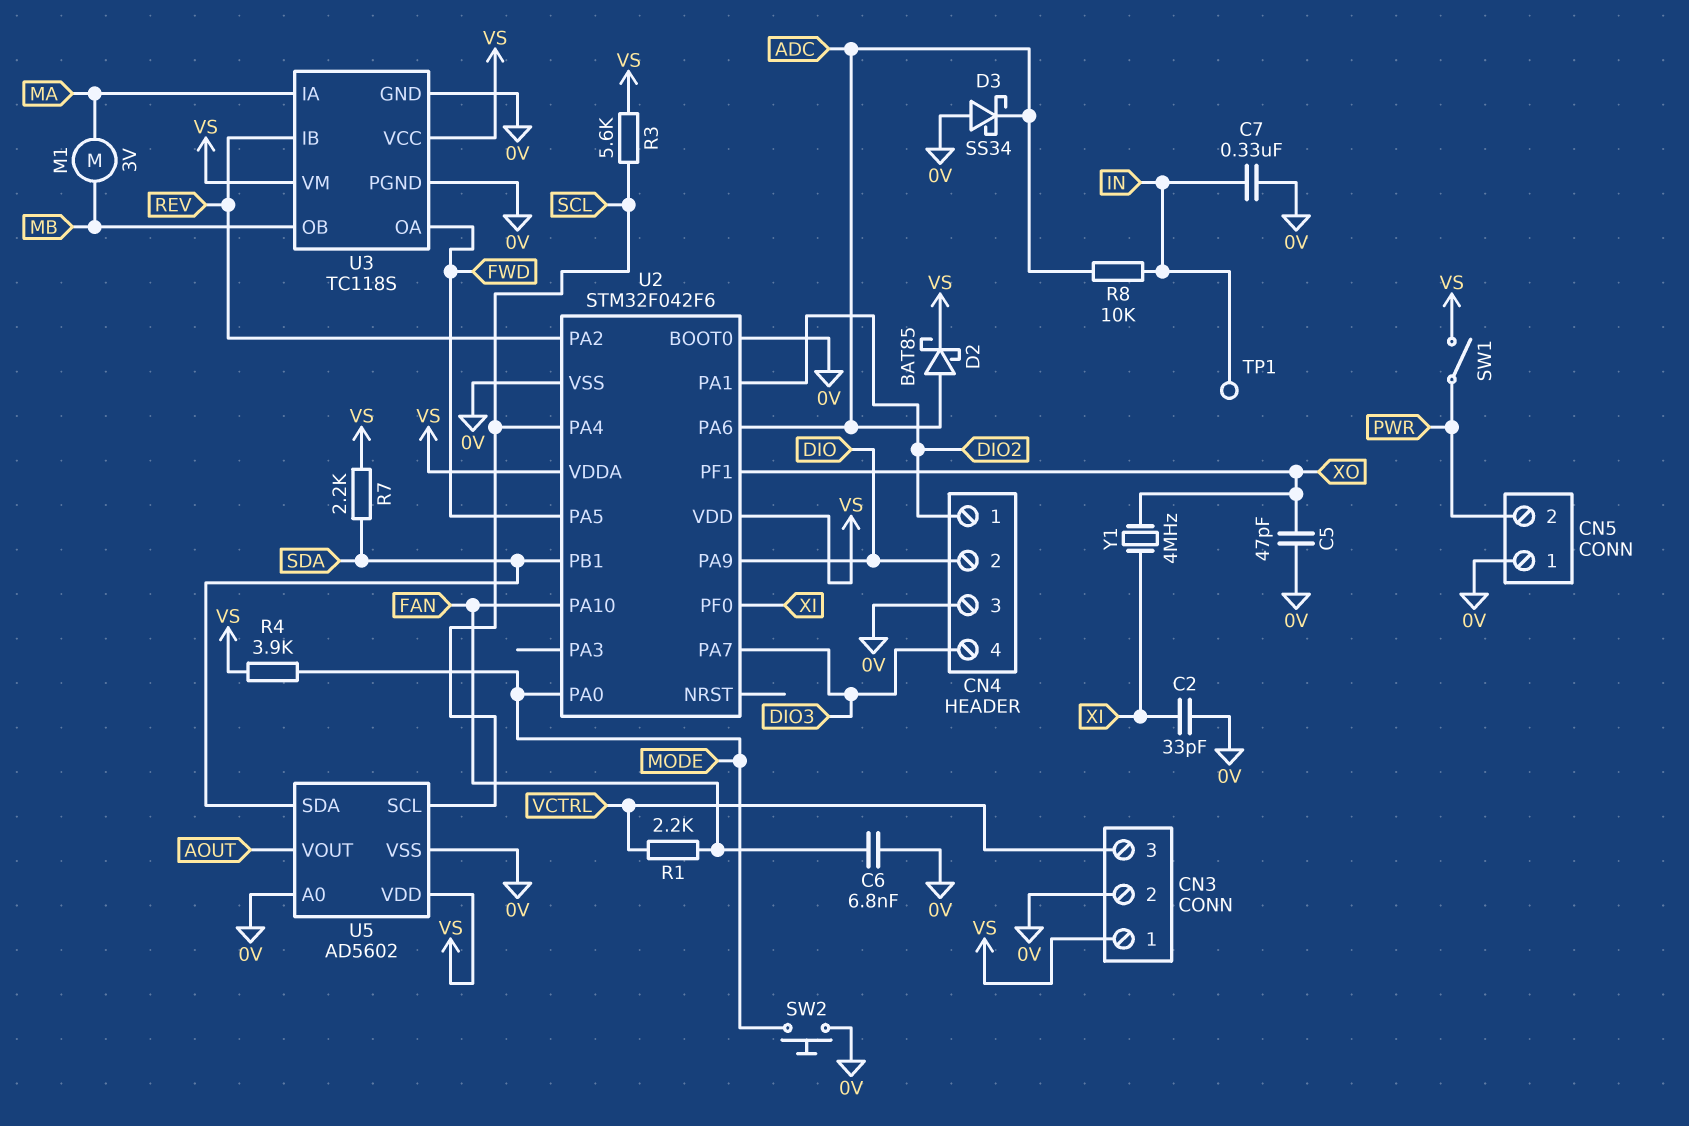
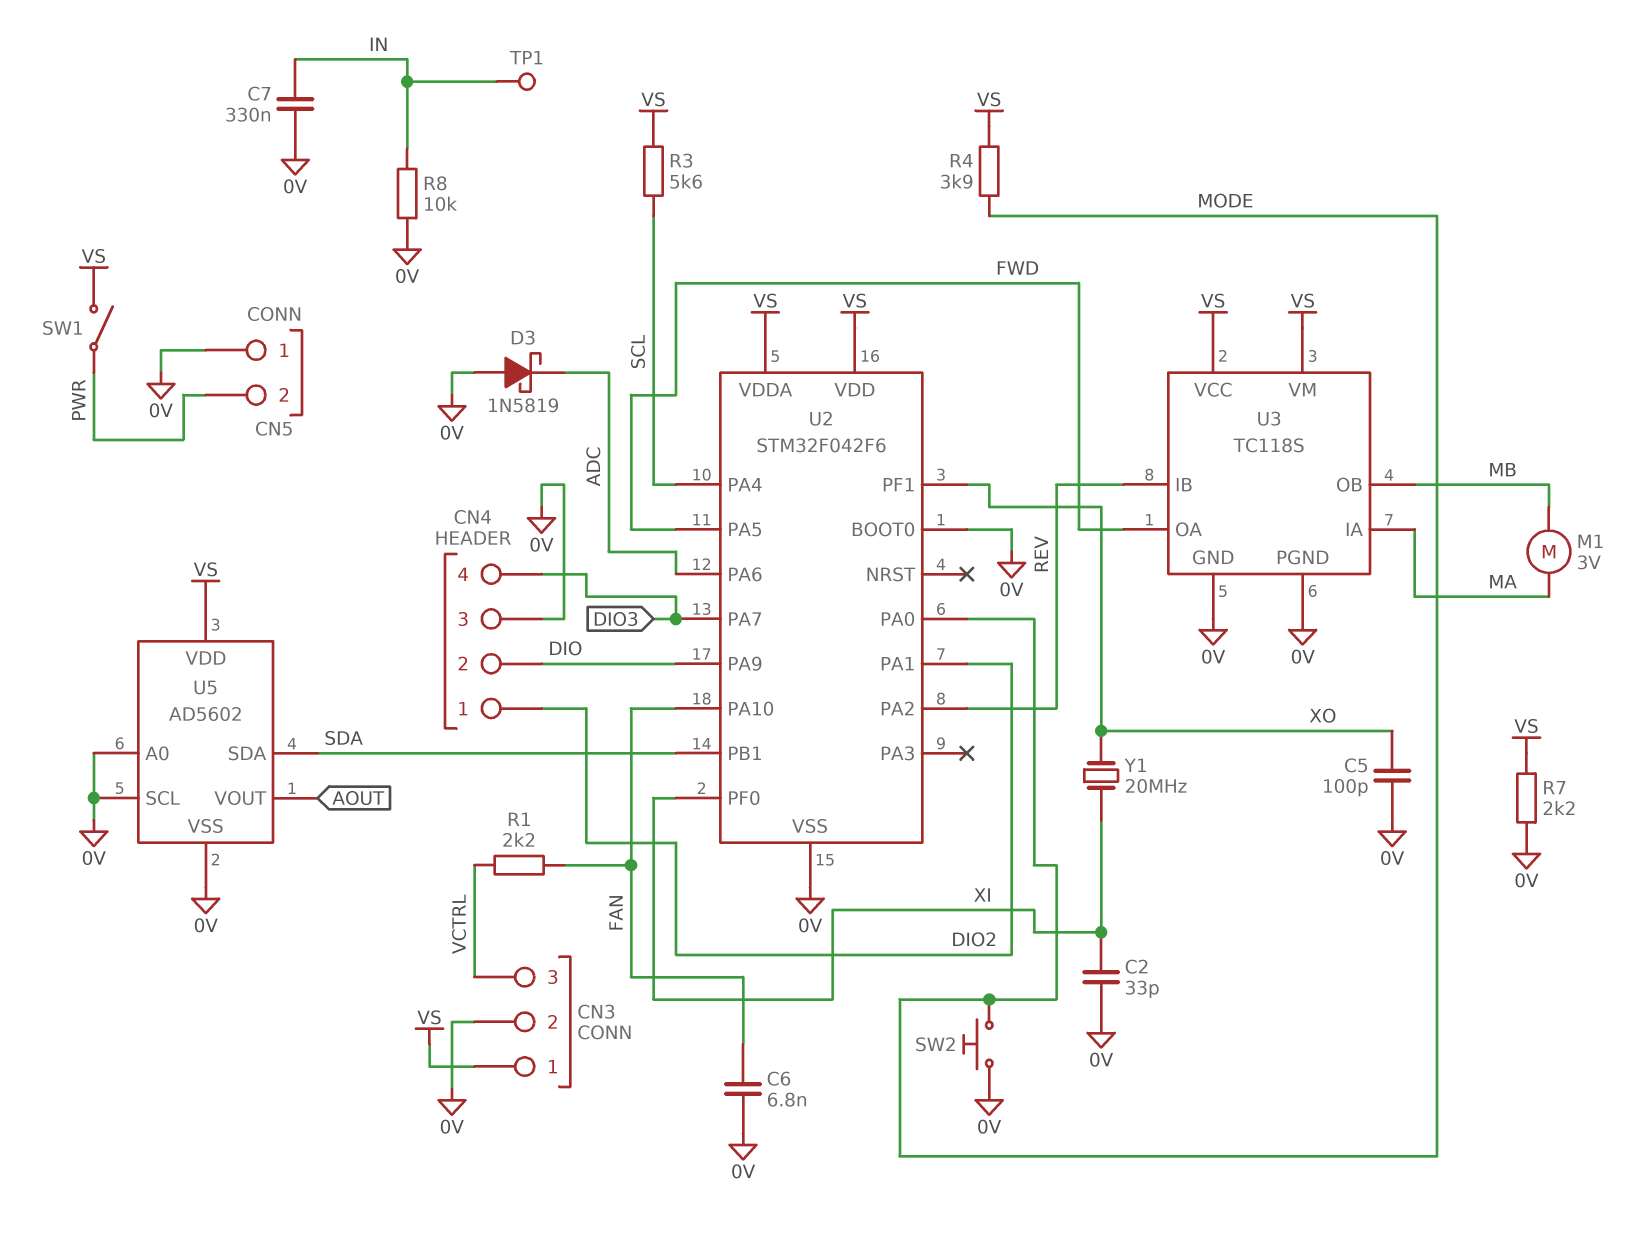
C5: 47pF (0V, XO) -> 100pF (0V, XO)
D2: schottky BAT85 (A ADC, K VS) -> none
D3: schottky SS34 (A 0V, K ADC) -> schottky 1N5819 (A 0V, K ADC)
R7: 2.2k (SDA, VS) -> 2.2k (0V, VS)
R8: 10k (ADC, IN) -> 10k (0V, IN)
U5 pin SCL: SCL -> 0V
Y1: 4MHz (XI, XO) -> 20MHz (XI, XO)

